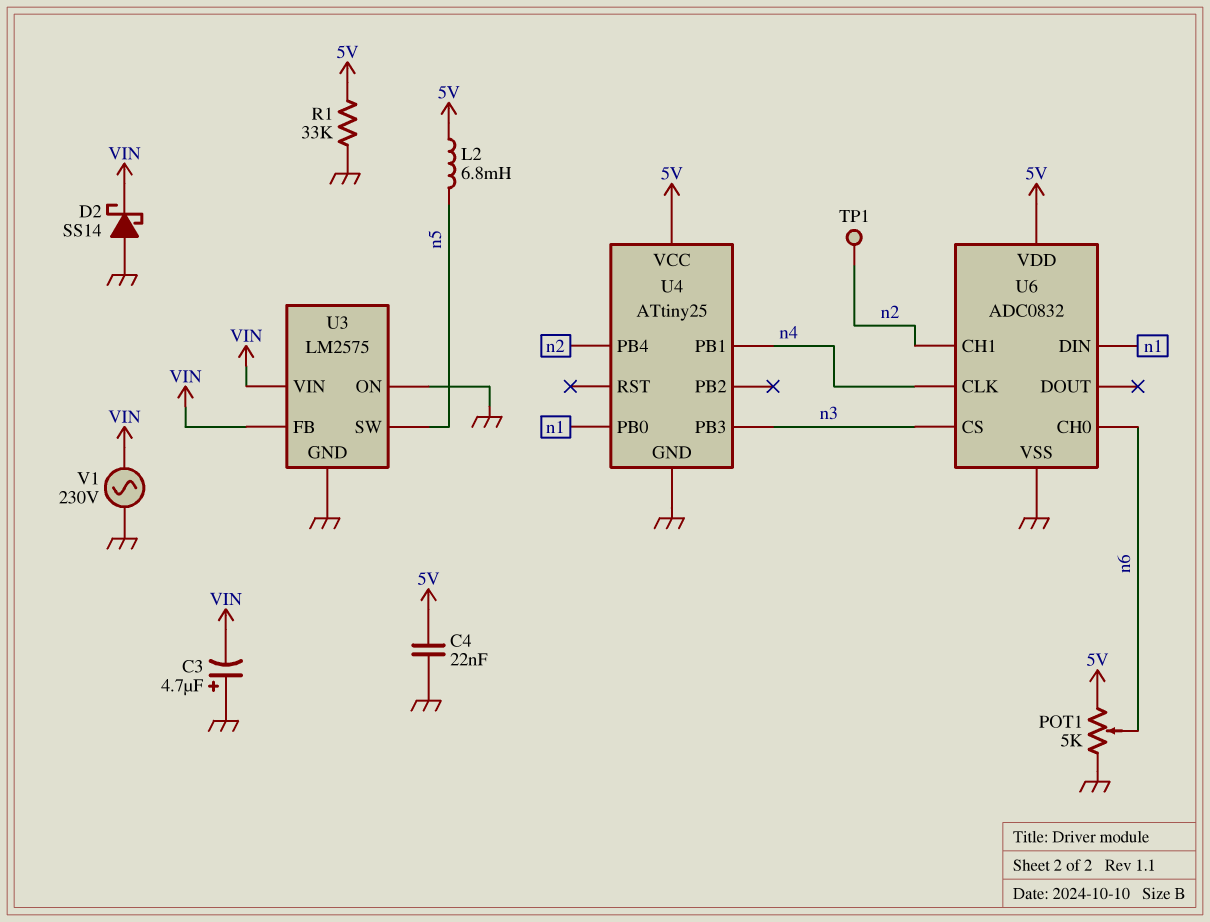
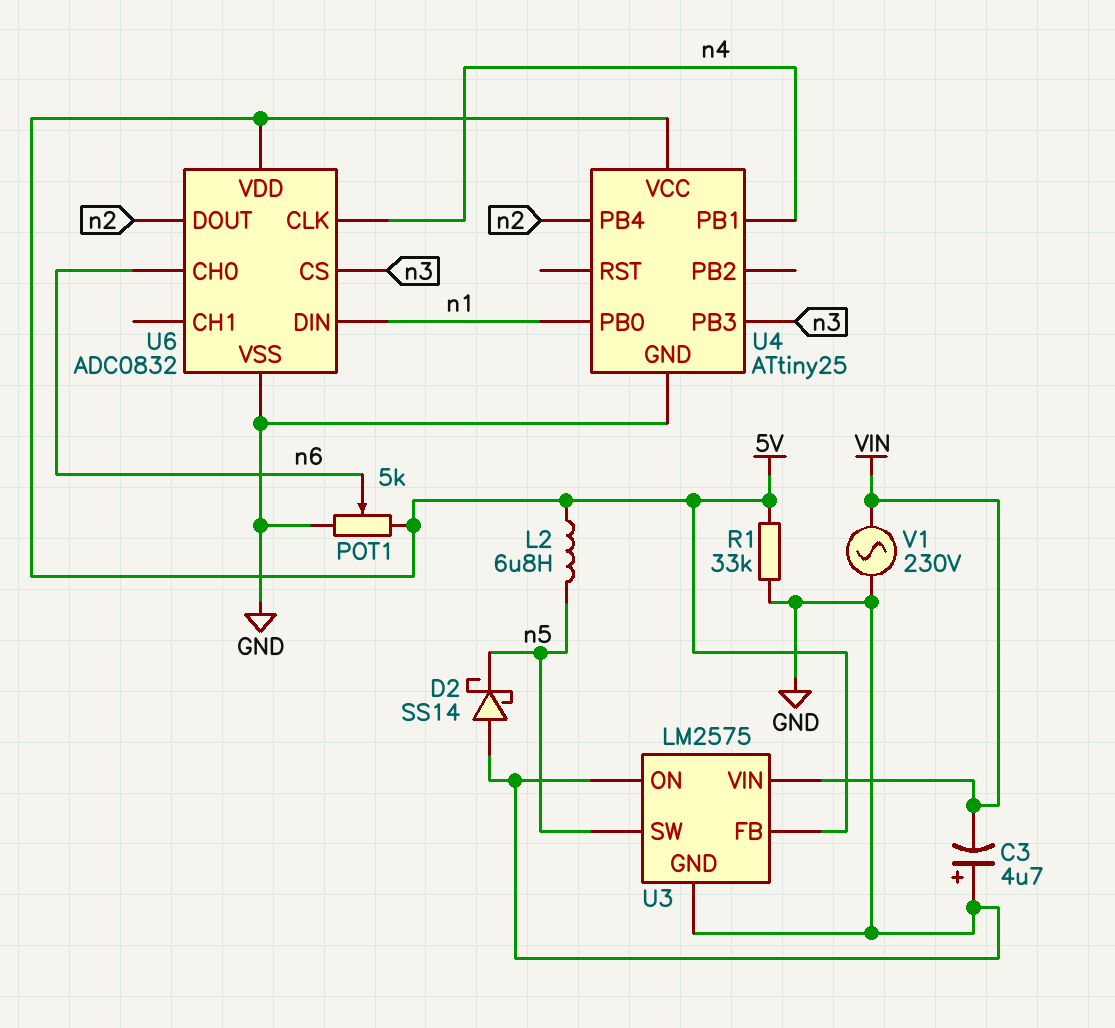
C4: 22nF (5V, GND) -> none
D2: schottky SS14 (A GND, K VIN) -> schottky SS14 (A GND, K n5)
L2: 6.8mH (5V, n5) -> 6.8uH (5V, n5)
TP1: test point (n2) -> none
U3 pin FB: VIN -> 5V
U6 pin CH1: n2 -> none
U6 pin DOUT: none -> n2

